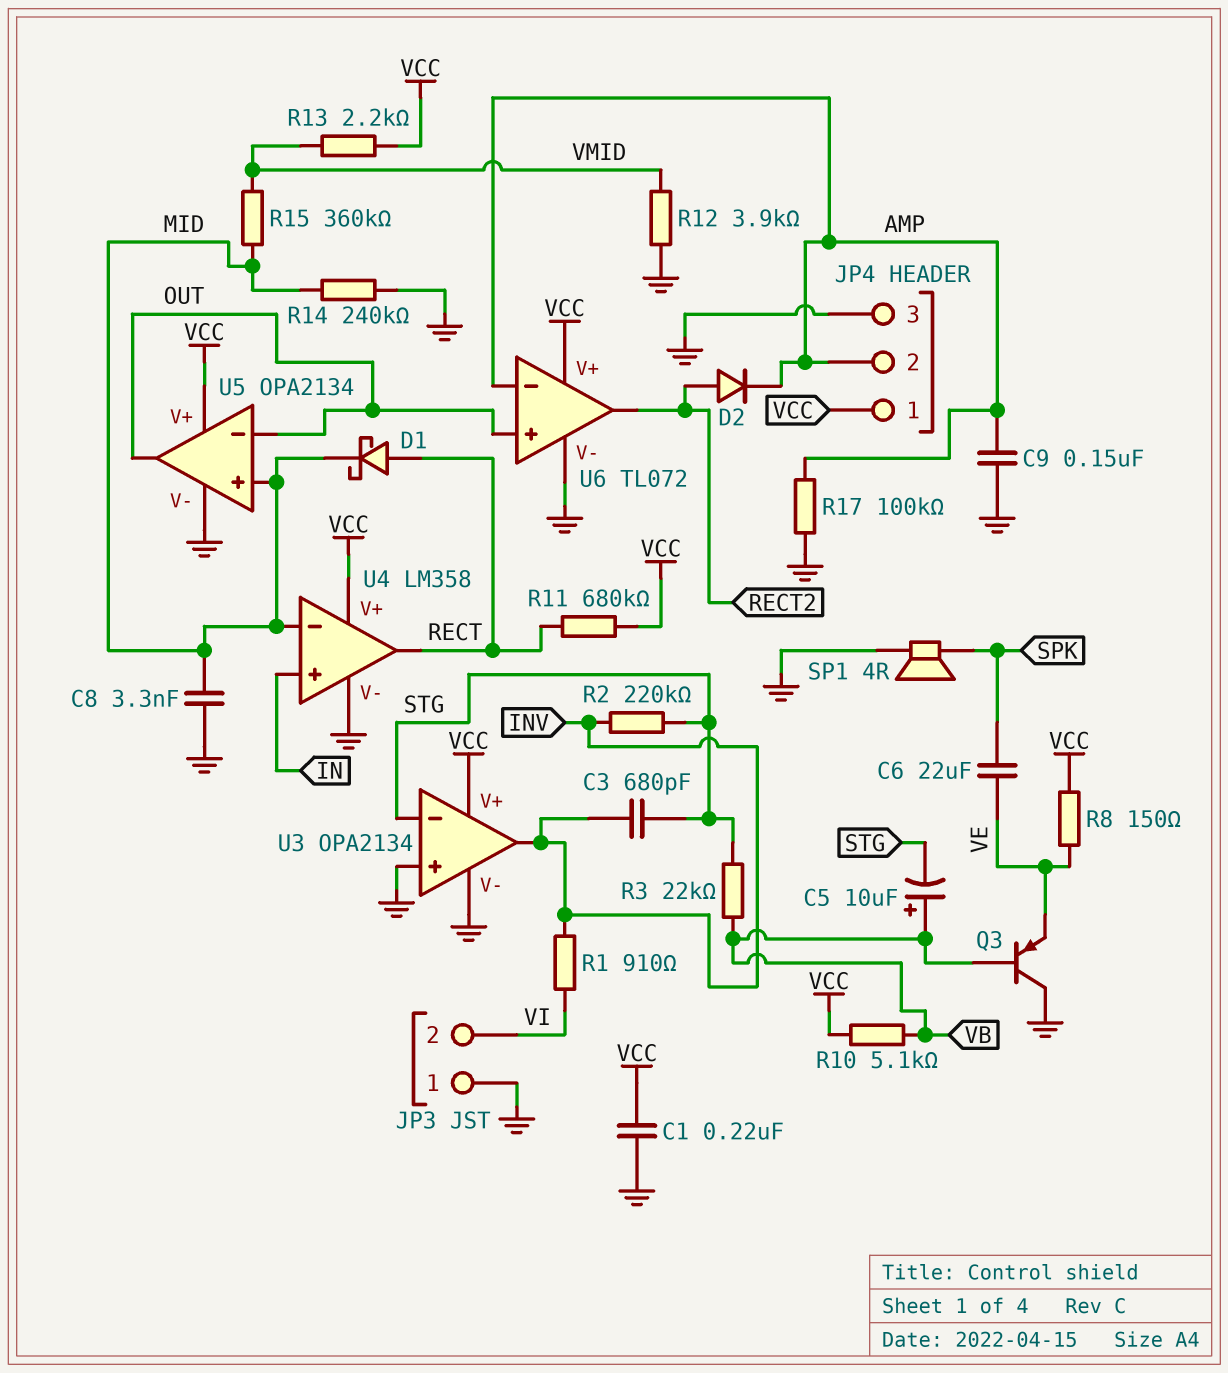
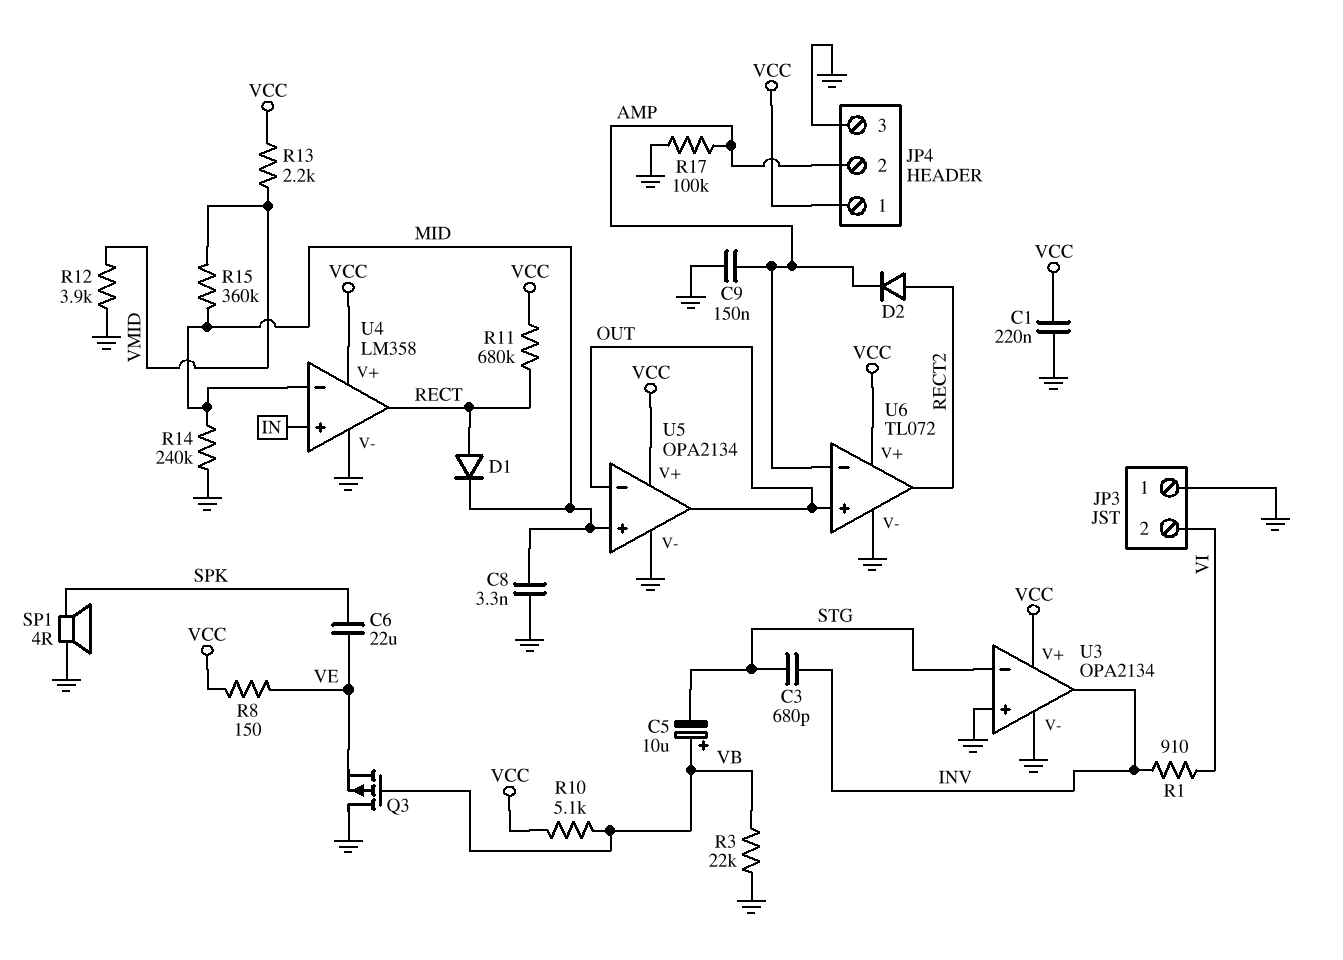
D1: schottky (A RECT, K MID) -> diode (A RECT, K MID)
Q3: PNP (B VB, C GND, E VE) -> PMOS (G VB, D GND, S VE)
R2: 220k (INV, STG) -> none
R3: 22k (STG, VB) -> 22k (GND, VB)

